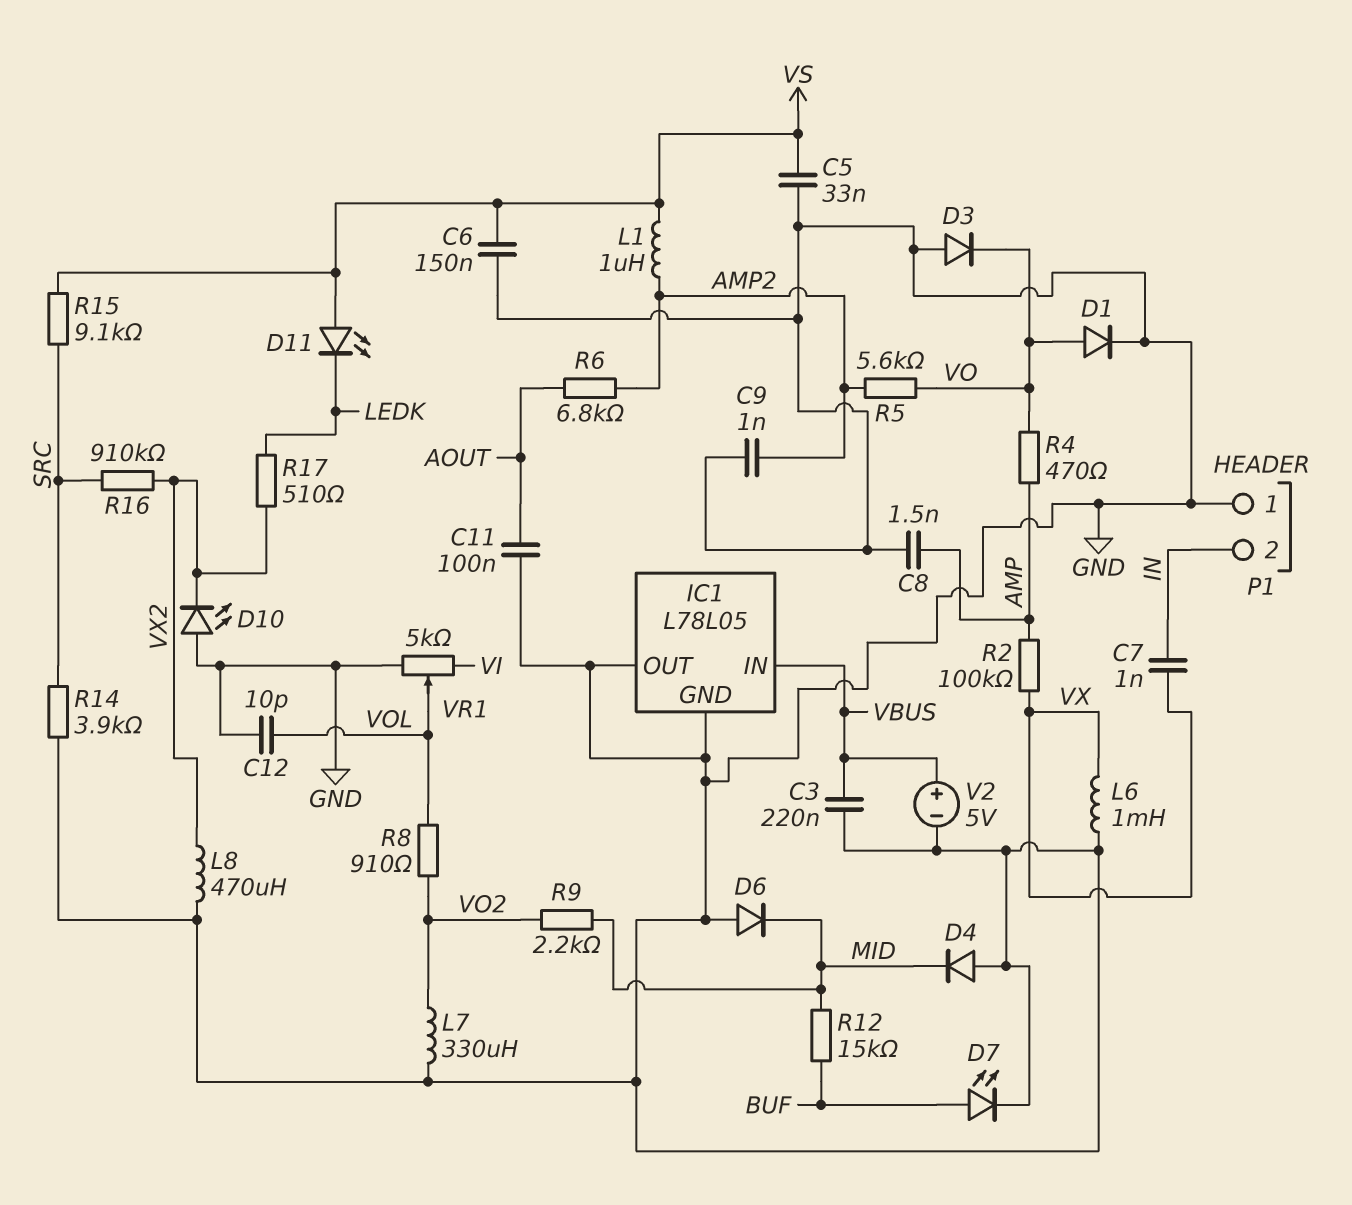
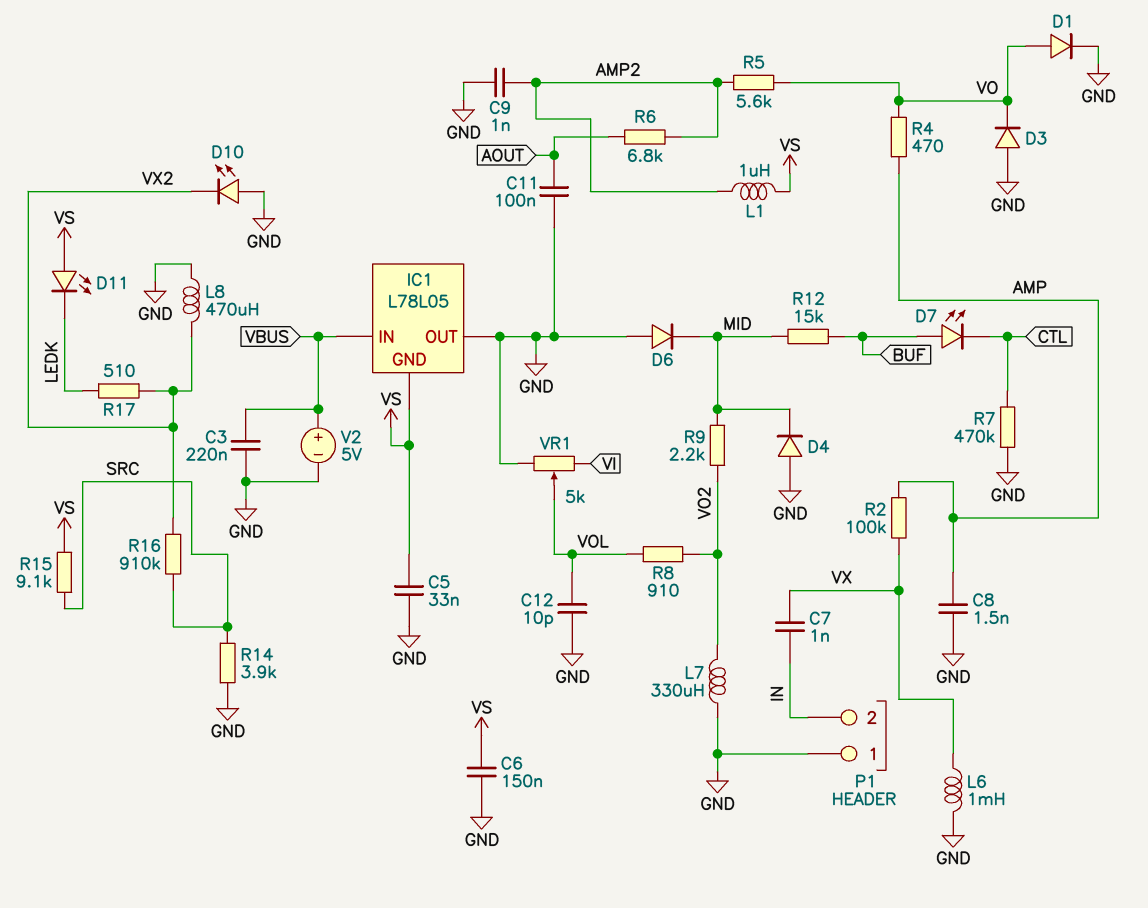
D7: LED (A BUF, K GND) -> LED (A BUF, K CTL)
IC1 pin GND: GND -> VS
R7: none -> 470k (CTL, GND)

